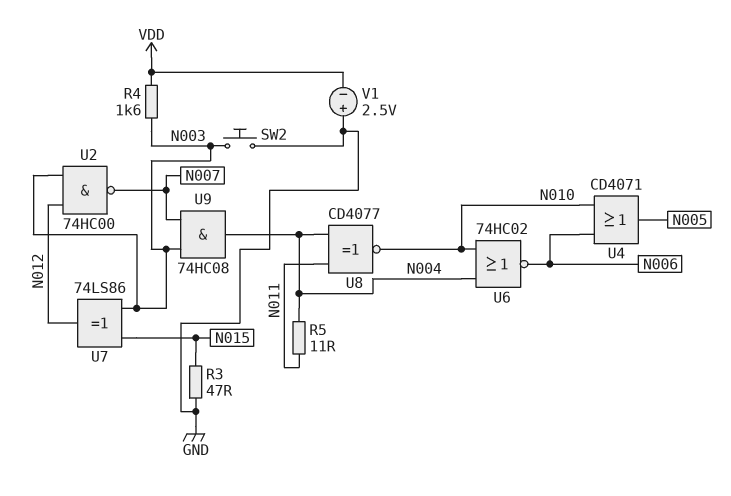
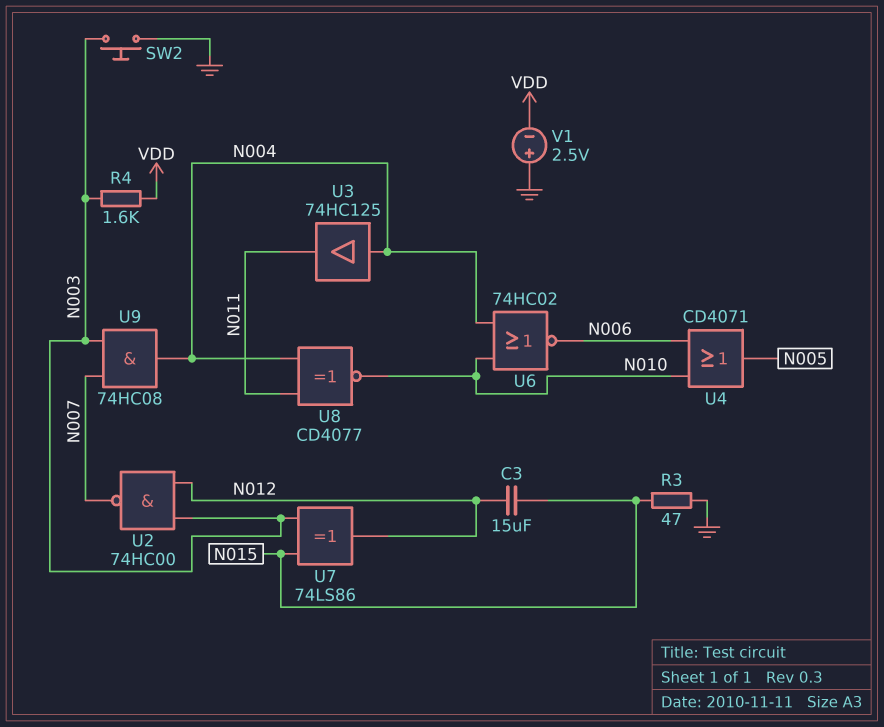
C3: none -> 15uF (N012, N015)
R5: 11 (N004, N011) -> none
U3: none -> buffer 74HC125 (in N004, out N011)

